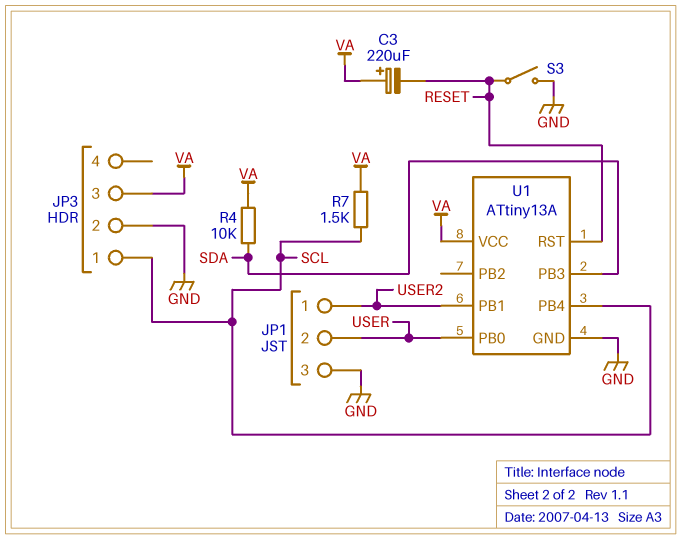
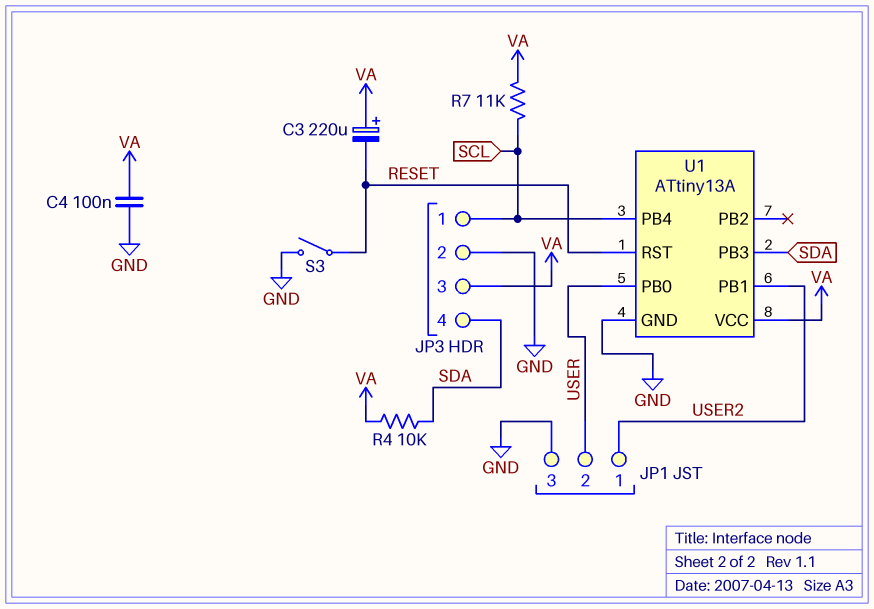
C4: none -> 100nF (GND, VA)
JP3 pin 4: none -> SDA
R7: 1.5k (SCL, VA) -> 11k (SCL, VA)

